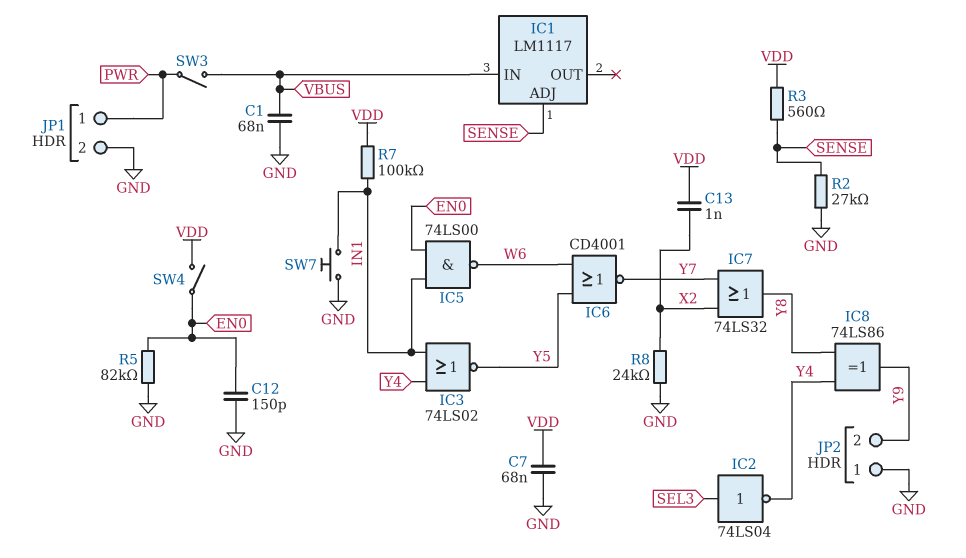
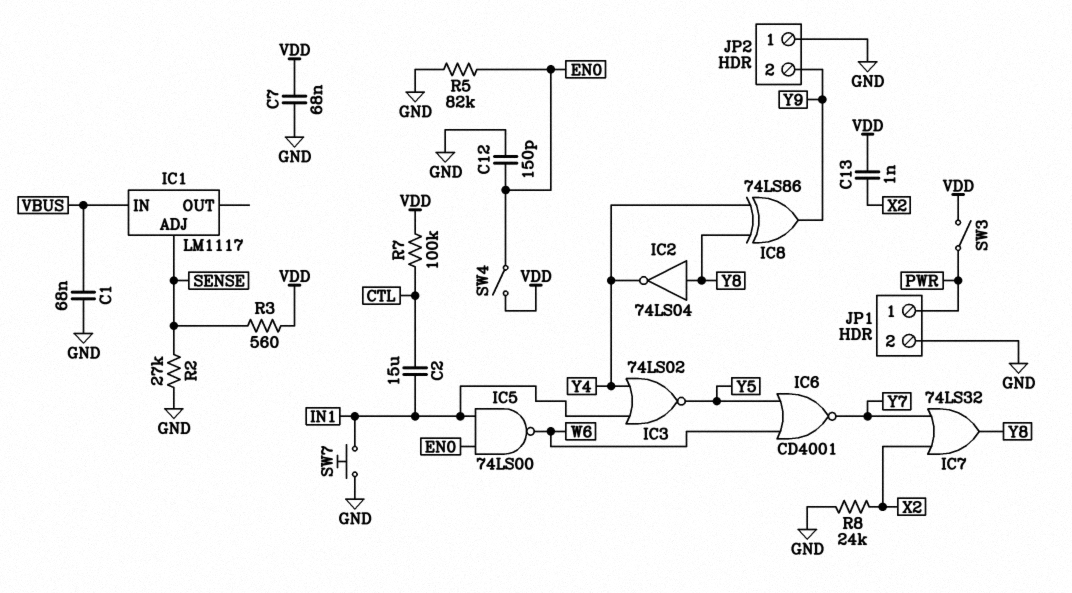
C2: none -> 15uF (CTL, IN1)
IC2: NOT 74LS04 (in SEL3, out Y4) -> NOT 74LS04 (in Y8, out Y4)
R7: 100k (IN1, VDD) -> 100k (CTL, VDD)
SW3: switch (PWR, VBUS) -> switch (PWR, VDD)

